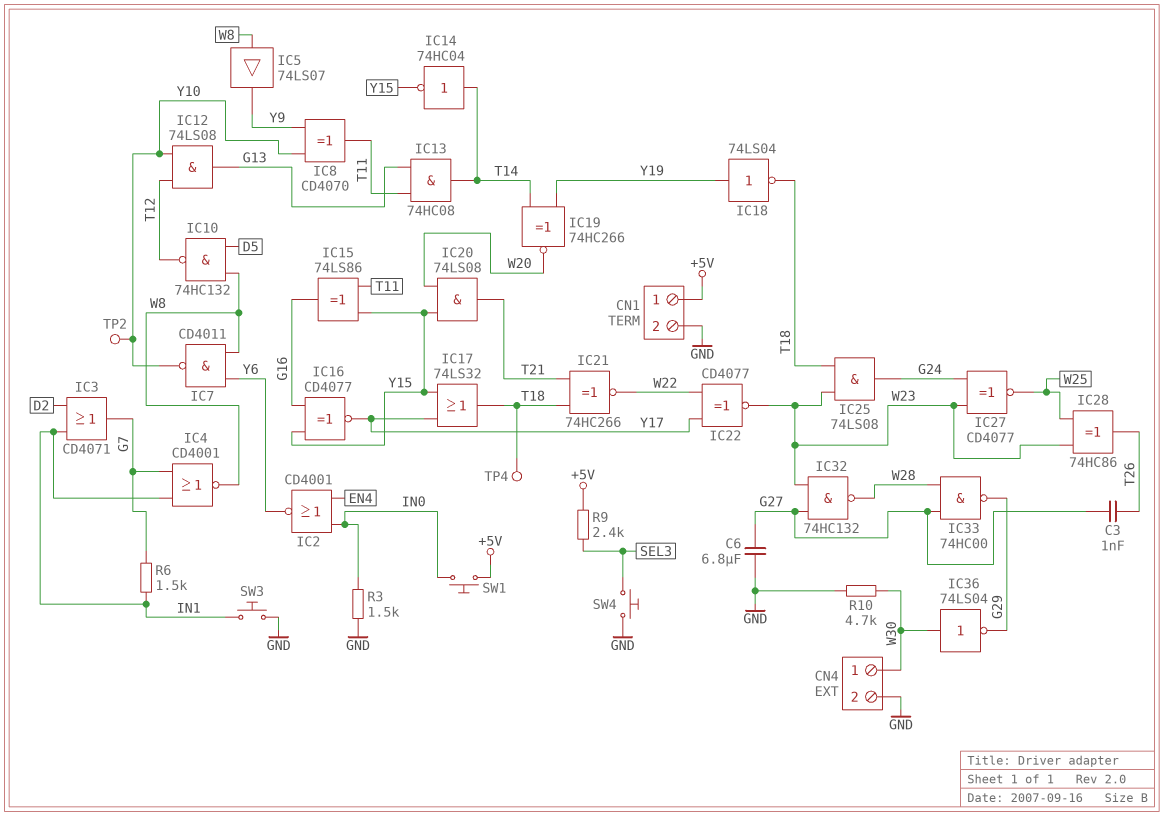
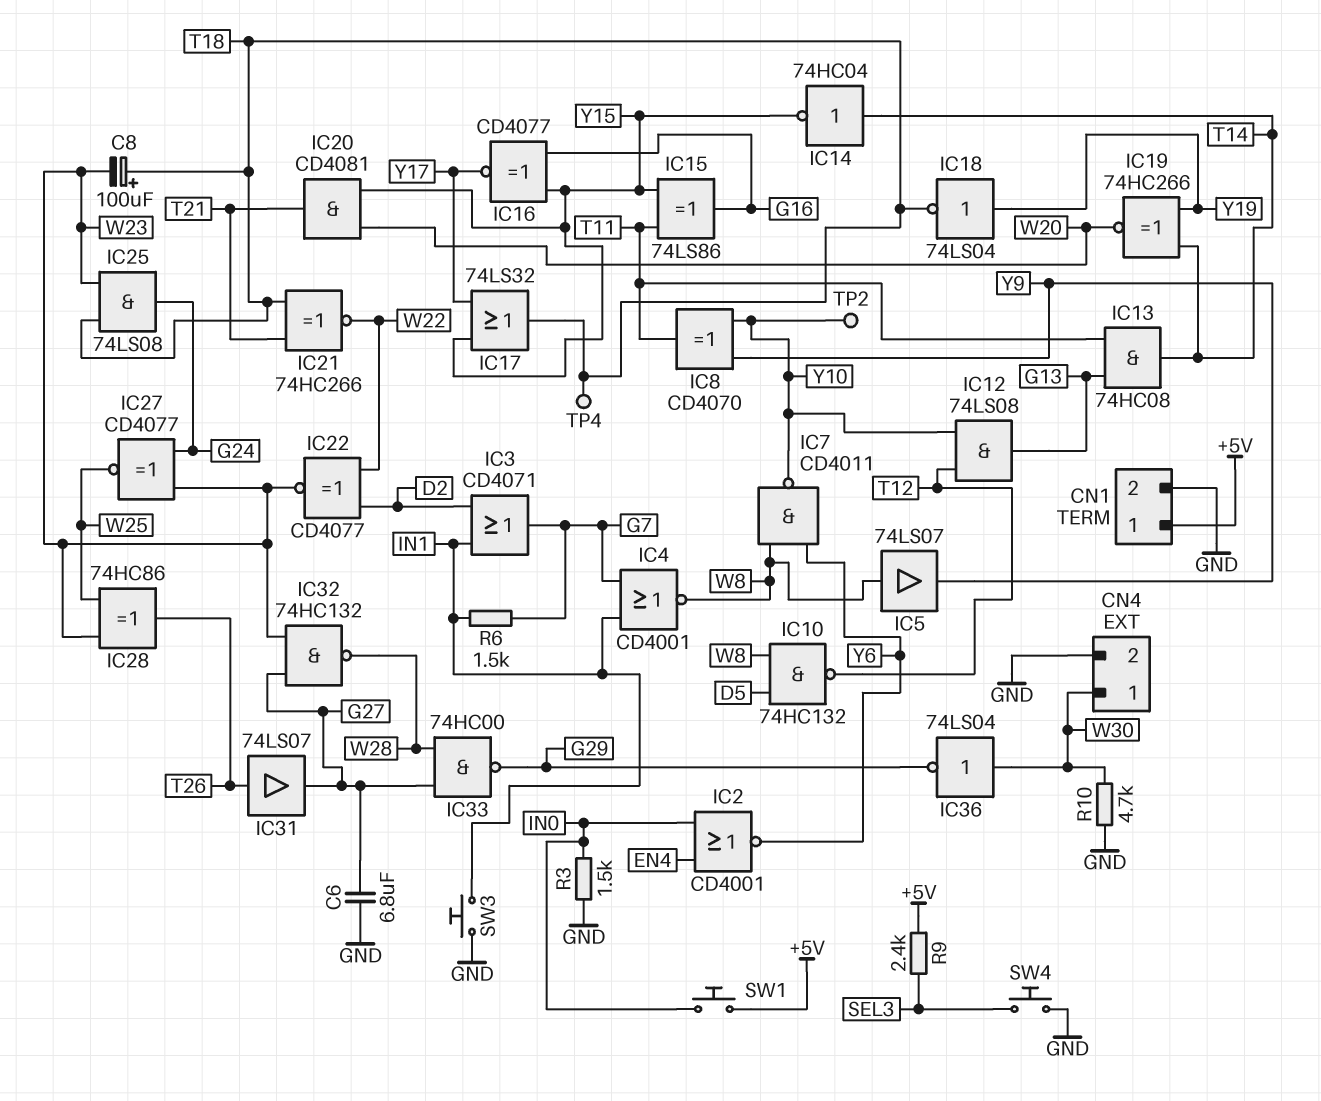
C3: 1nF (G27, T26) -> none
C8: none -> 100uF (plus T18, minus W23)
IC20: AND 74LS08 (in W20, in Y15, out T21) -> AND CD4081 (in W20, in Y15, out T21)
IC22: XNOR CD4077 (in W22, in Y17, out W23) -> XNOR CD4077 (in D2, in W22, out W23)
IC31: none -> buffer 74LS07 (in T26, out G27)

